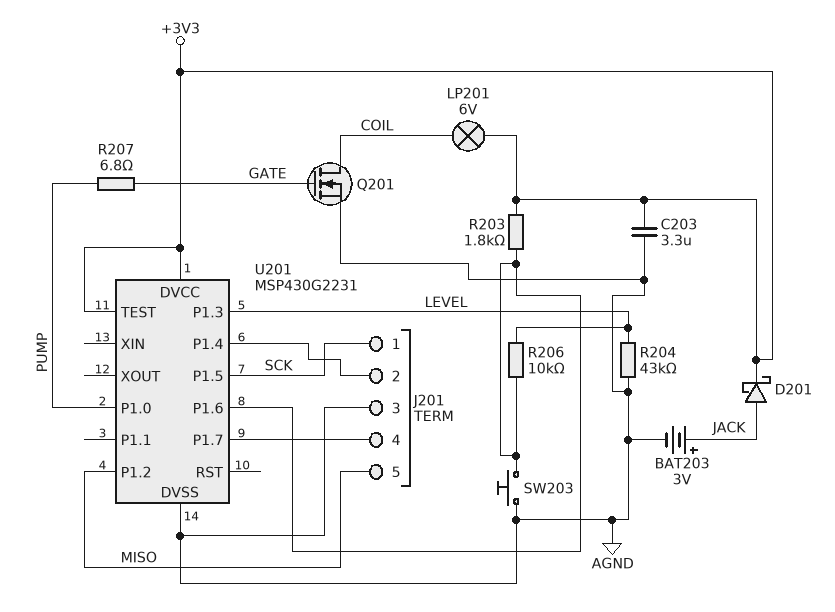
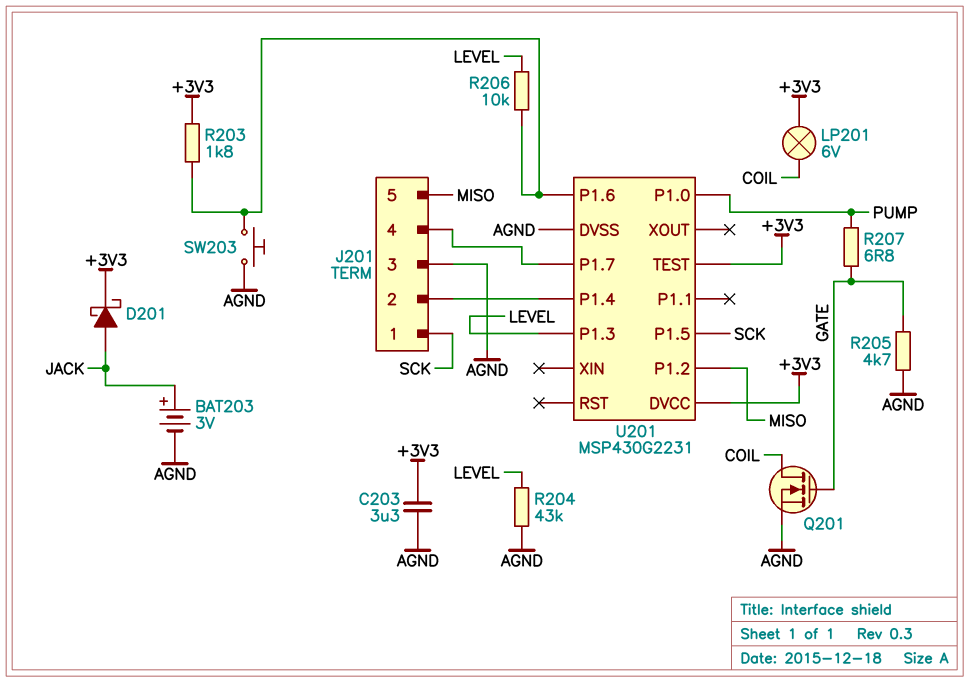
R205: none -> 4.7k (AGND, GATE)

